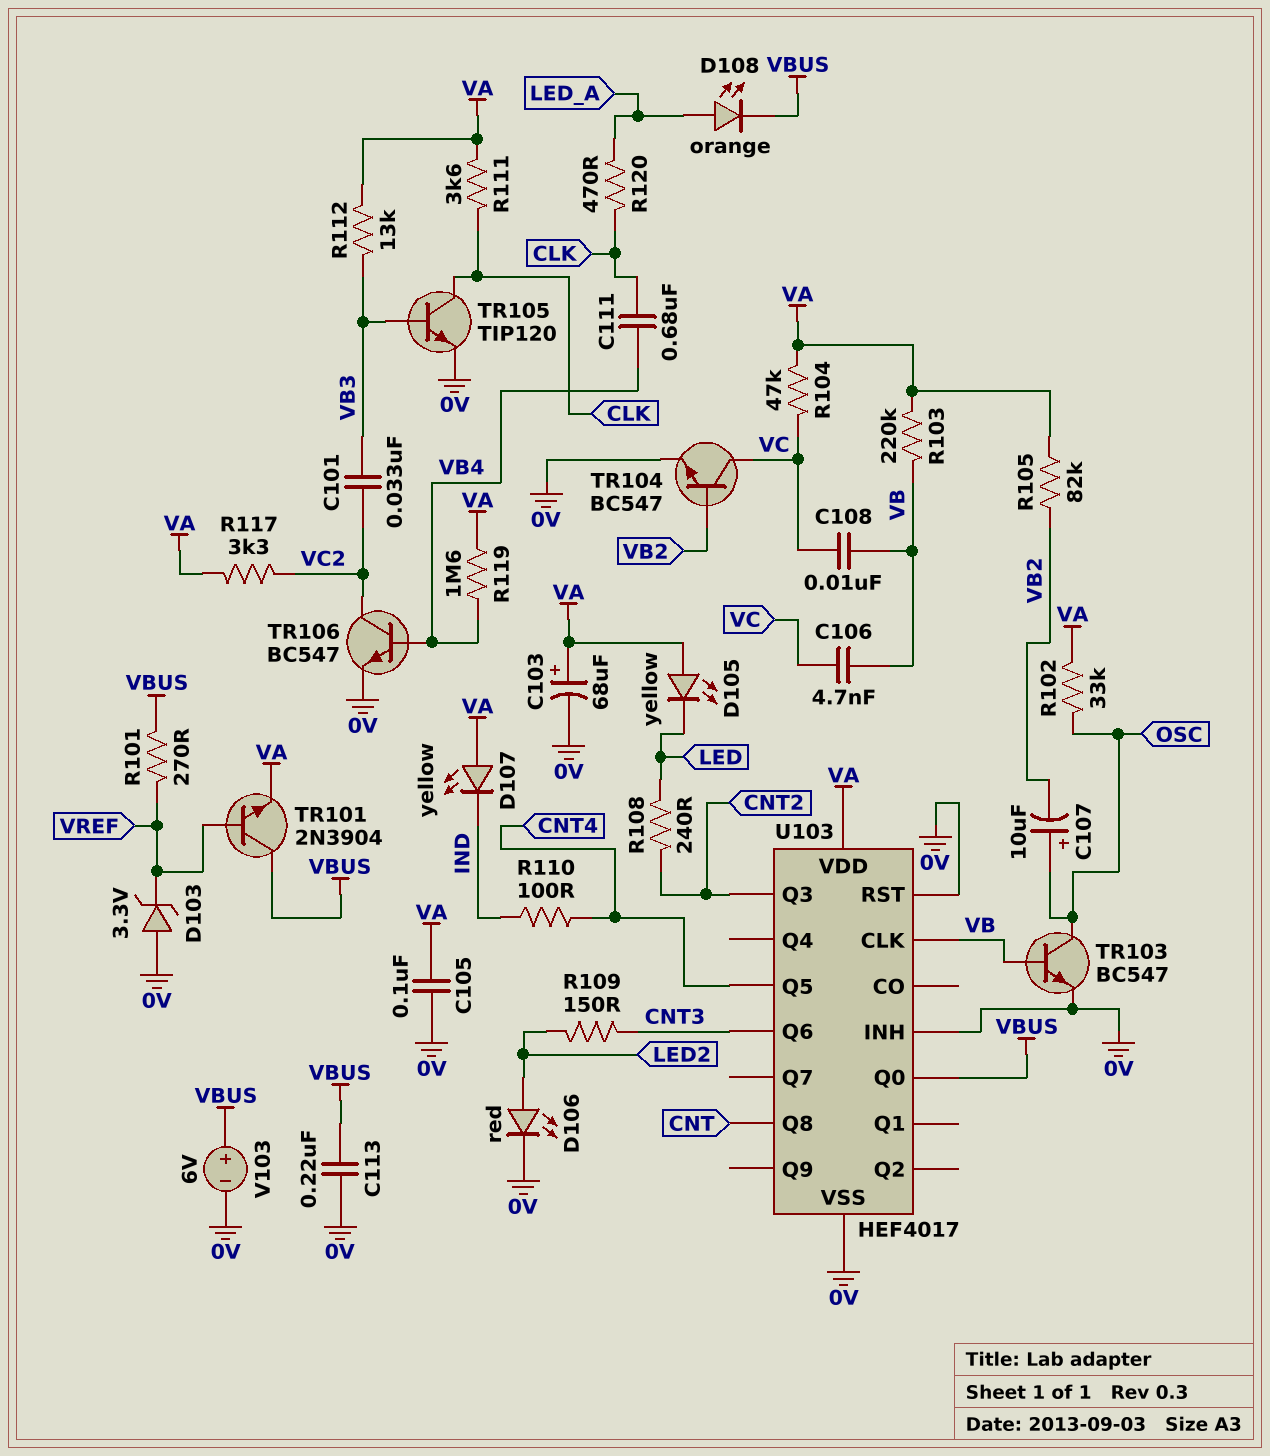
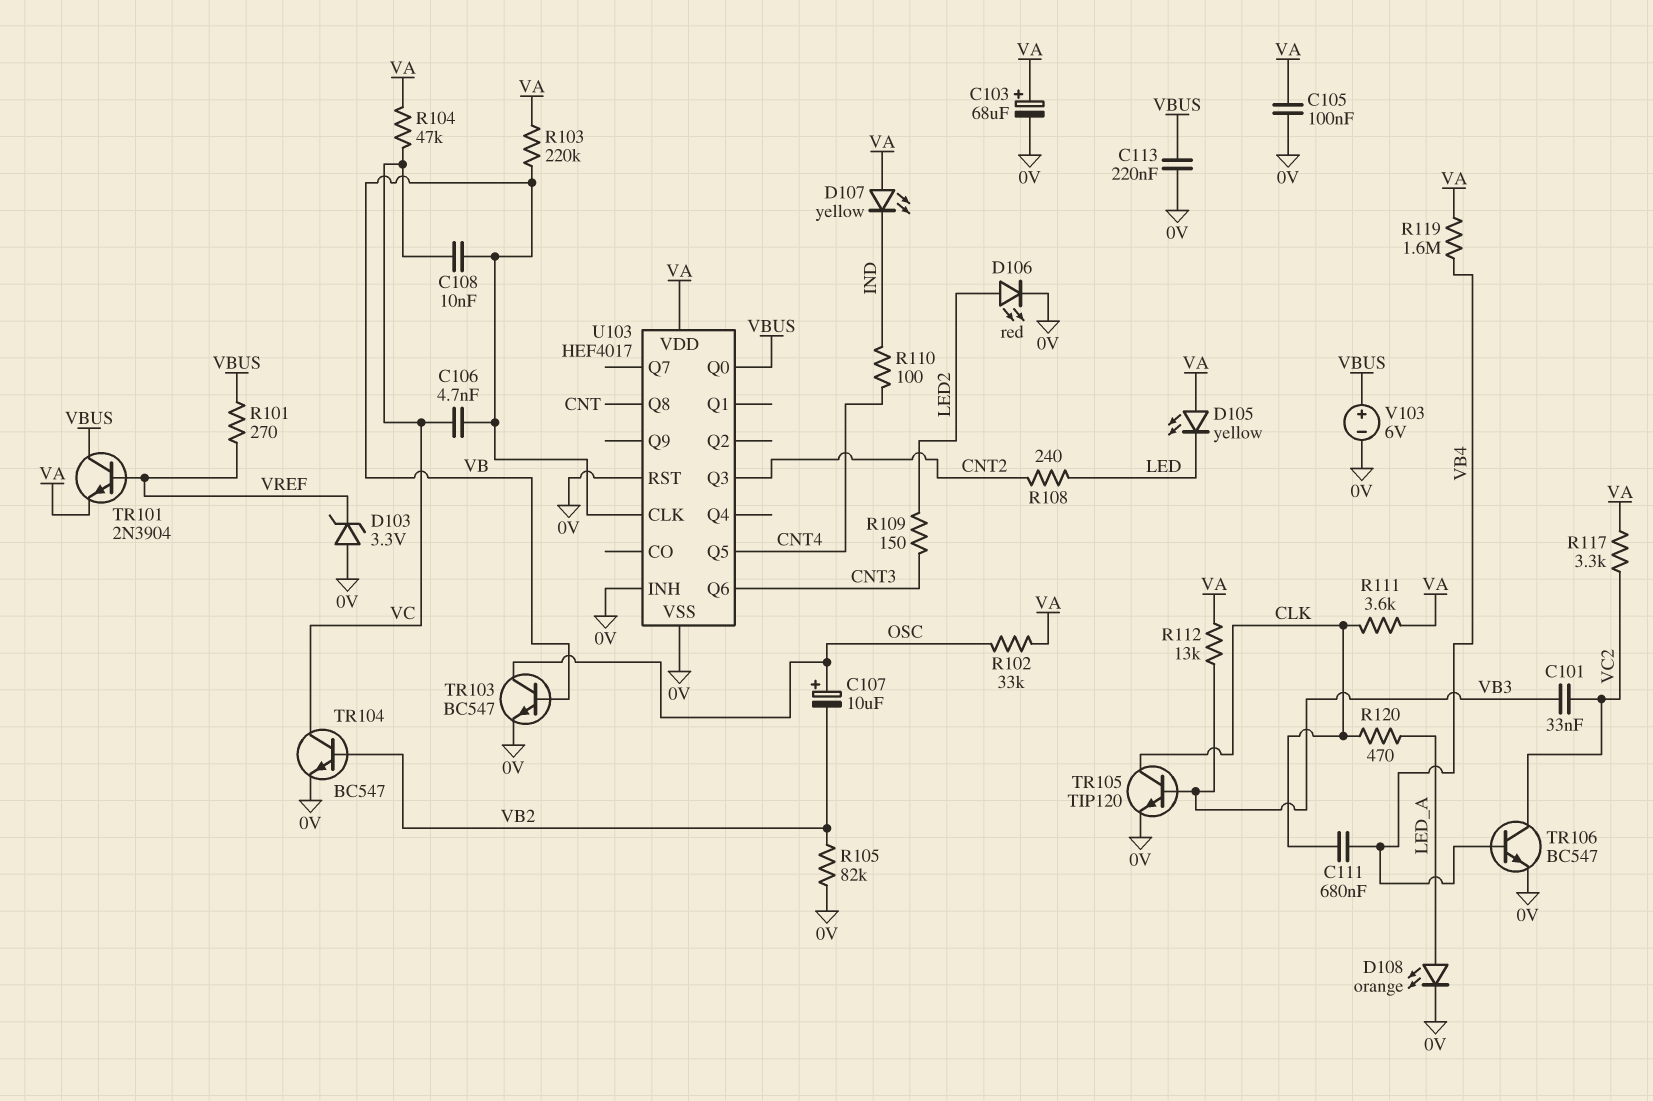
D108: LED orange (A LED_A, K VBUS) -> LED orange (A LED_A, K 0V)
R105: 82k (VA, VB2) -> 82k (0V, VB2)

